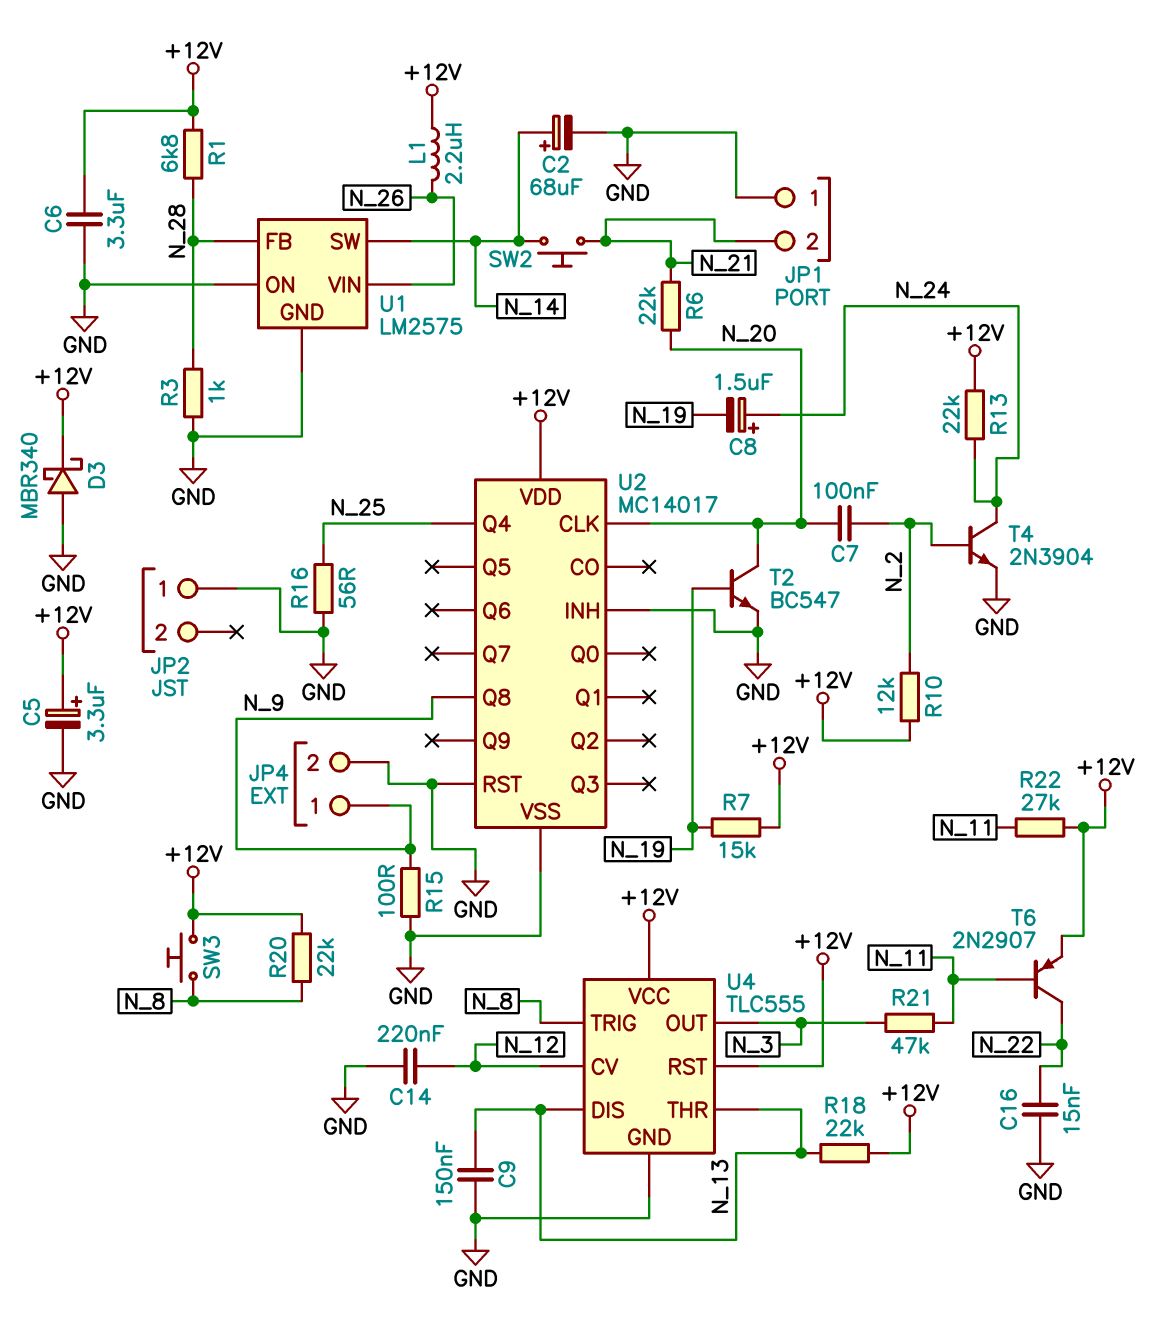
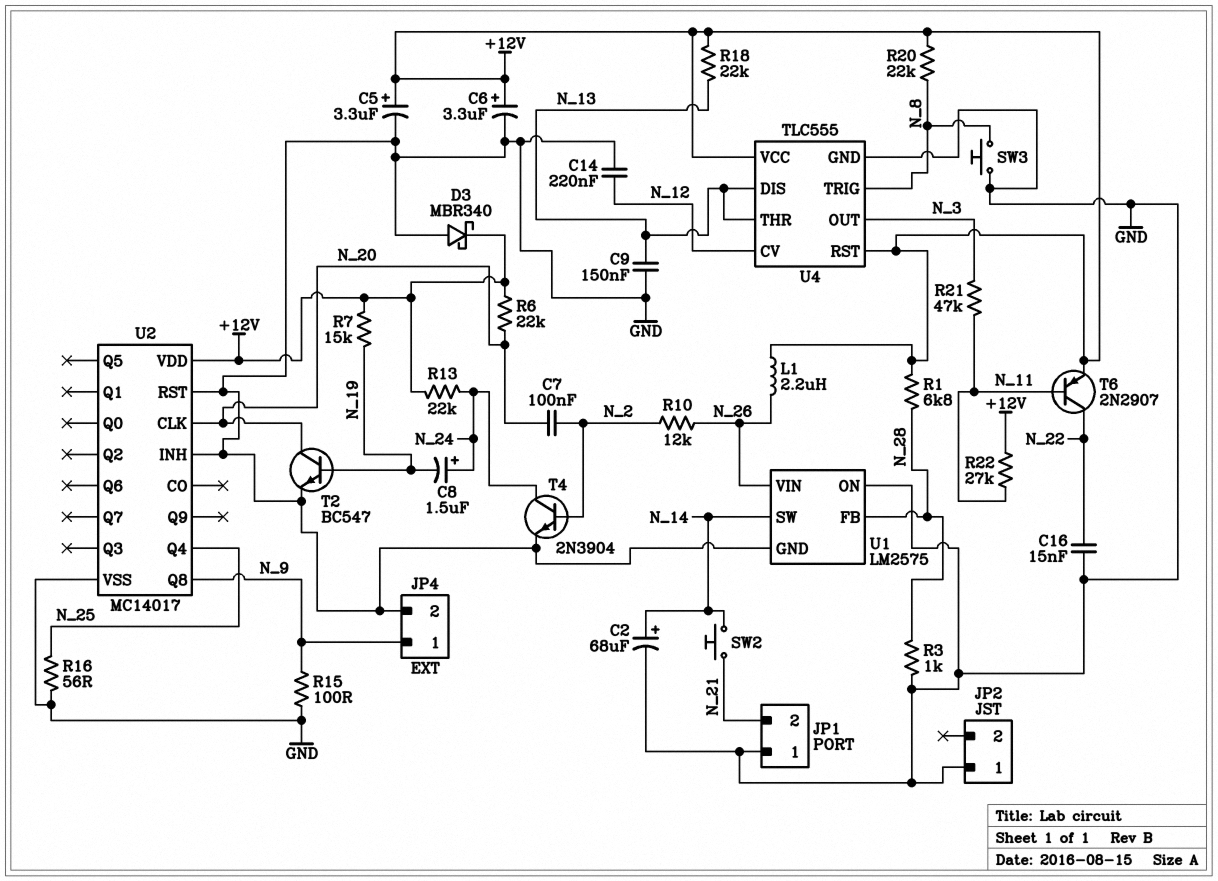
C6: 3.3uF (+12V, GND) -> 3.3uF (plus +12V, minus GND)
R6: 22k (N_20, N_21) -> 22k (+12V, N_20)
R10: 12k (+12V, N_2) -> 12k (N_2, N_26)
SW3: button (+12V, N_8) -> button (GND, N_8)

